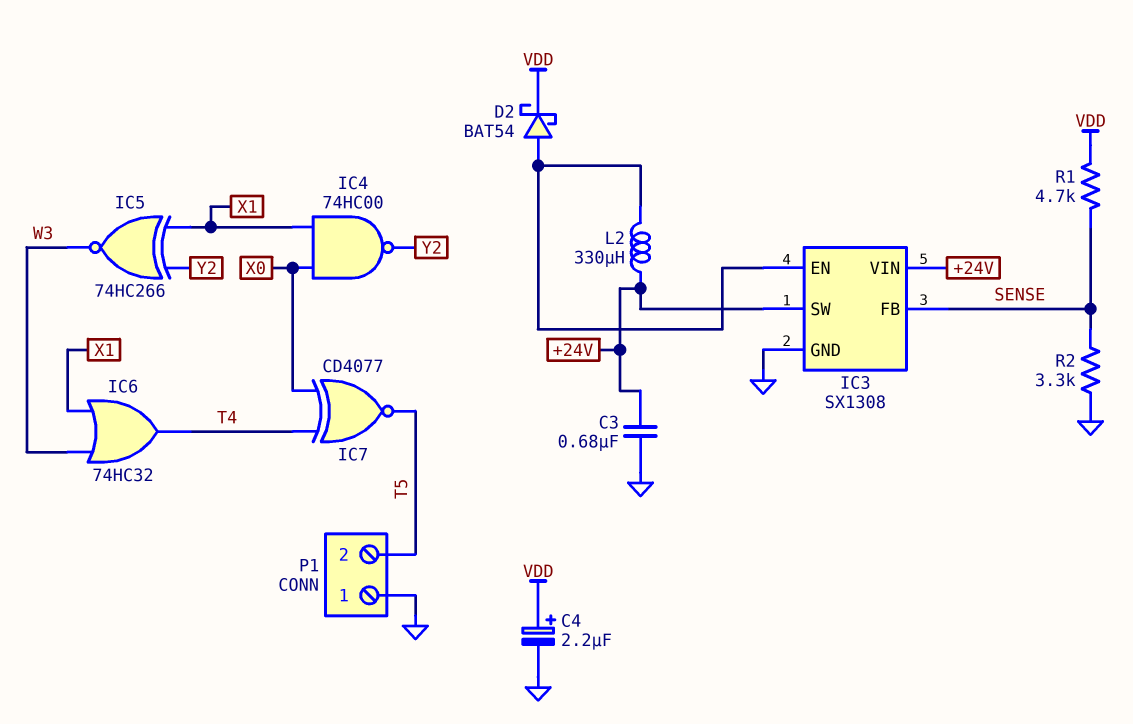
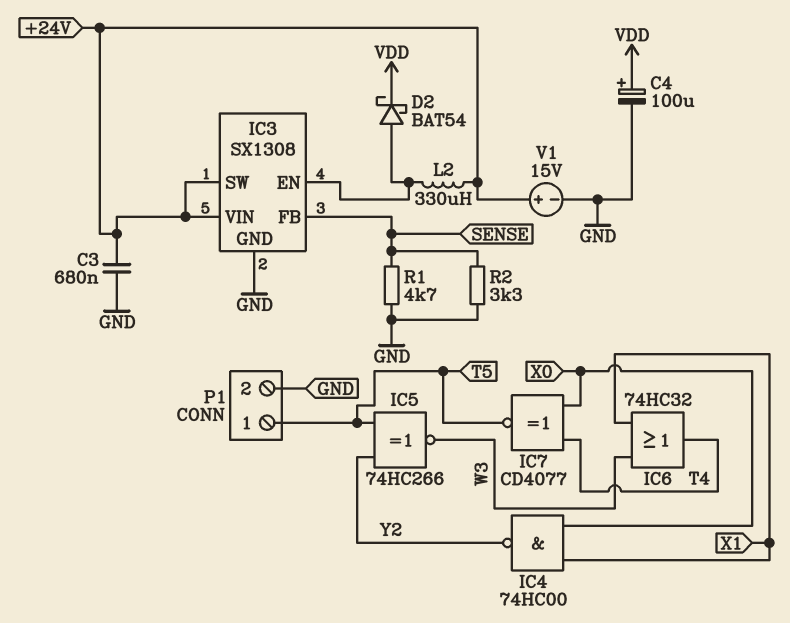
C4: 2.2uF (plus VDD, minus GND) -> 100uF (plus VDD, minus GND)
IC5: XNOR 74HC266 (in X1, in Y2, out W3) -> XNOR 74HC266 (in T5, in Y2, out W3)
P1 pin 1: GND -> T5
P1 pin 2: T5 -> GND
R1: 4.7k (SENSE, VDD) -> 4.7k (GND, SENSE)
V1: none -> 15V (plus +24V, minus GND)

